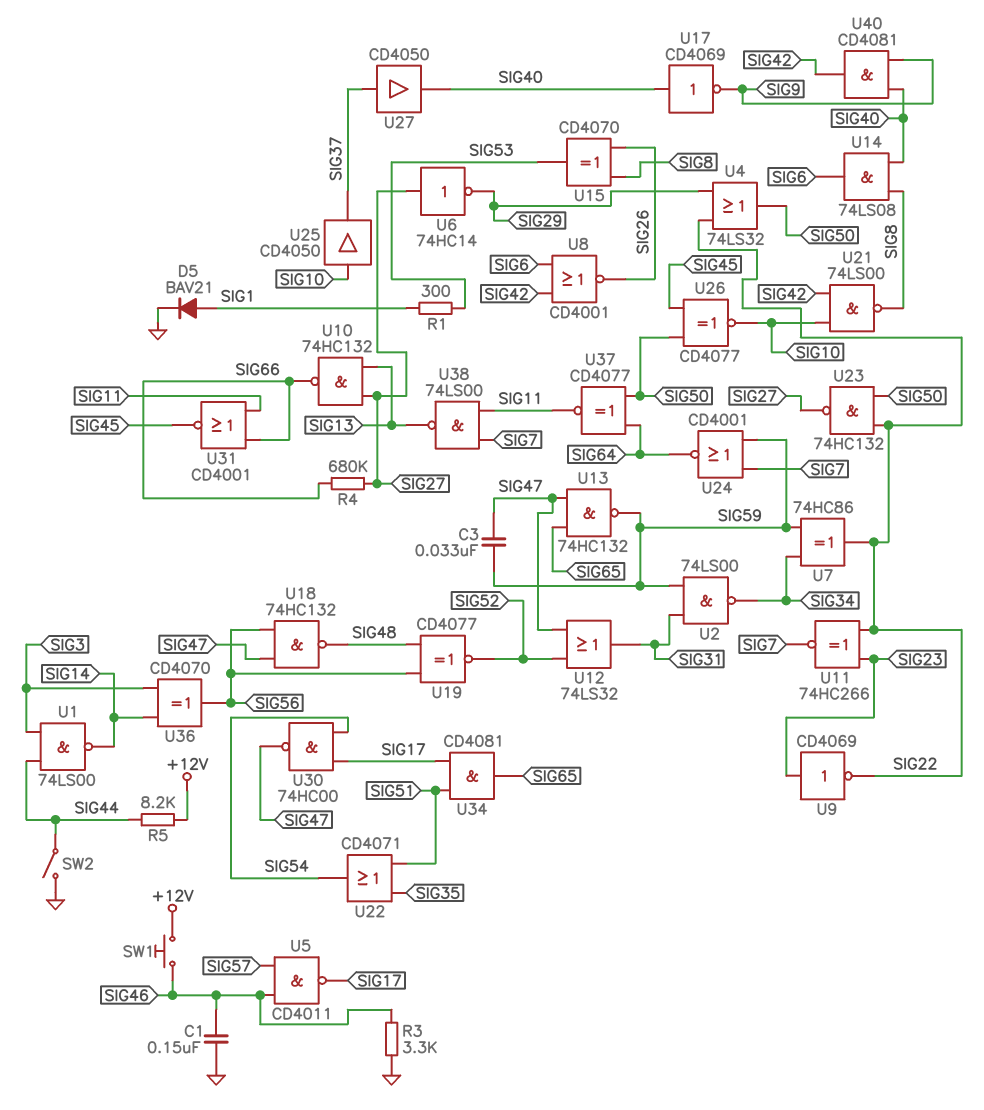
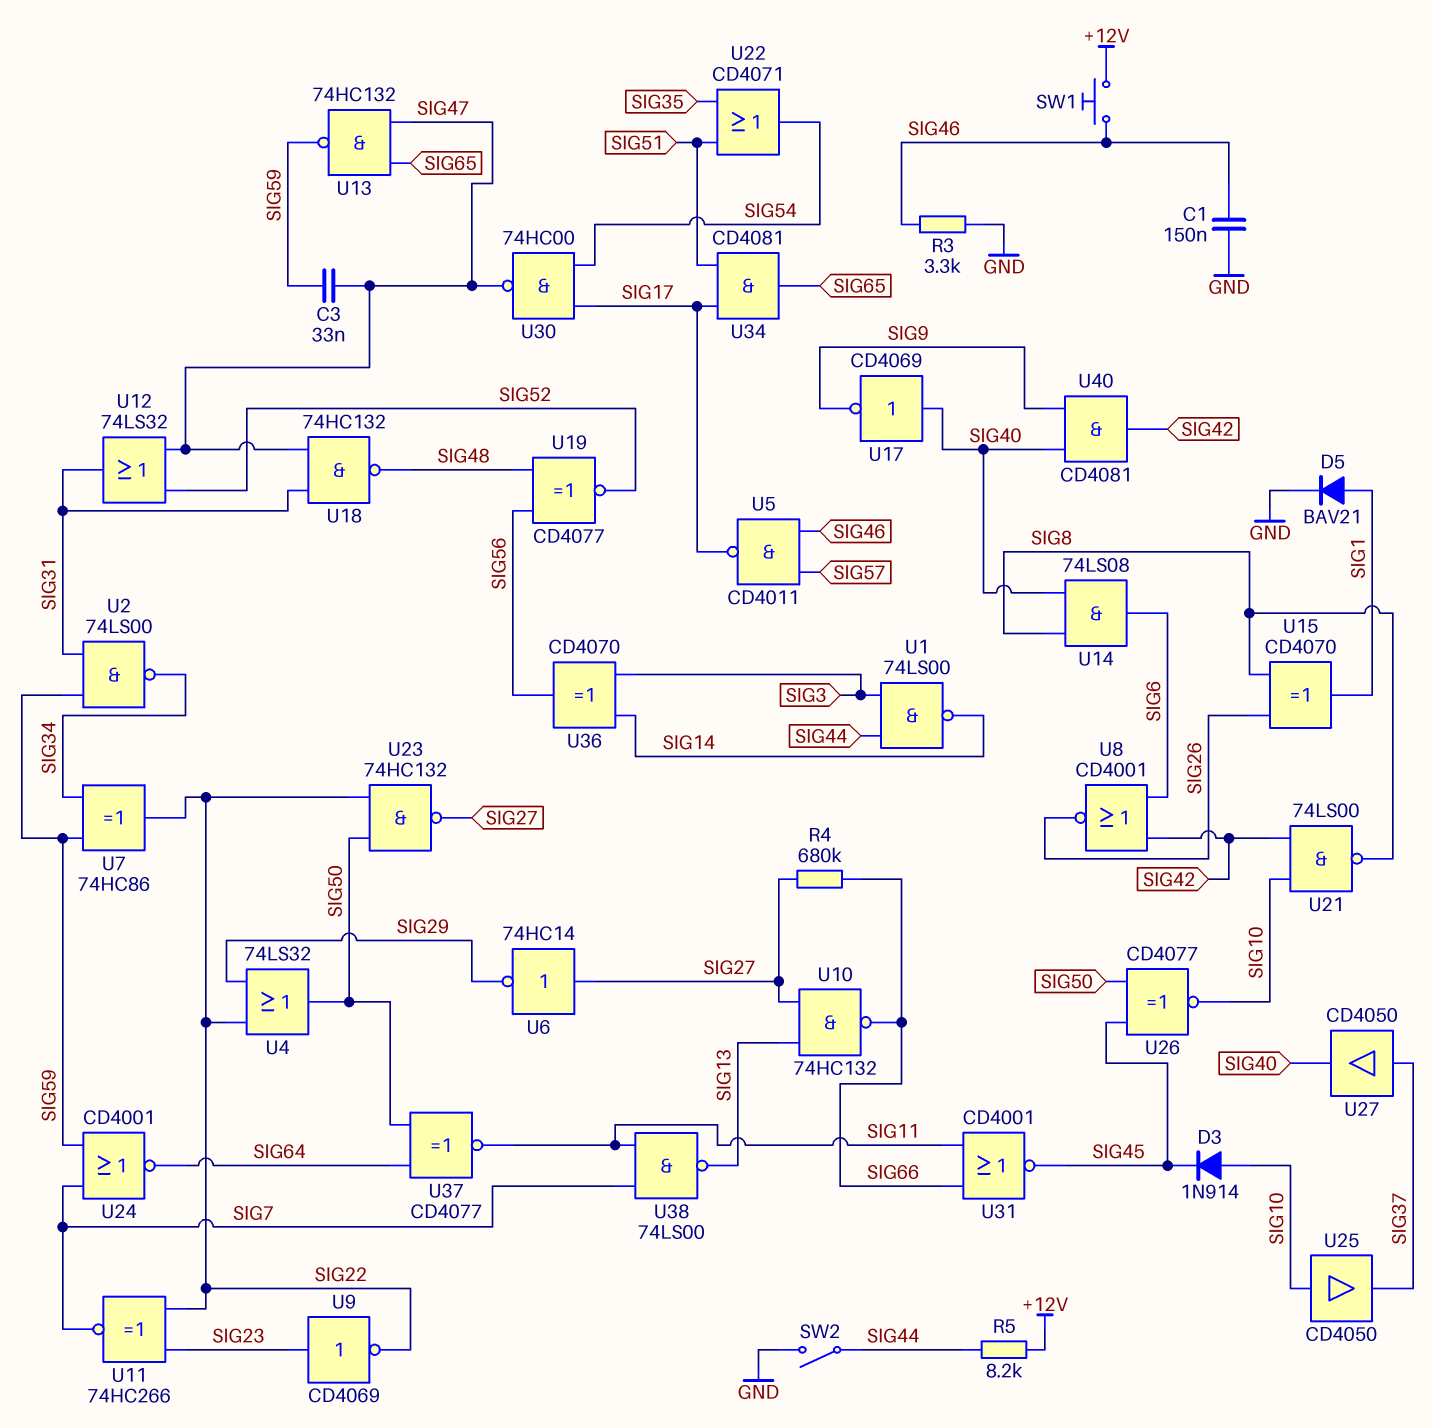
D3: none -> diode 1N914 (A SIG10, K SIG45)
R1: 300 (SIG1, SIG53) -> none
U15: XOR CD4070 (in SIG8, in SIG26, out SIG53) -> XOR CD4070 (in SIG8, in SIG26, out SIG1)
U18: NAND 74HC132 (in SIG47, in SIG56, out SIG48) -> NAND 74HC132 (in SIG31, in SIG47, out SIG48)

